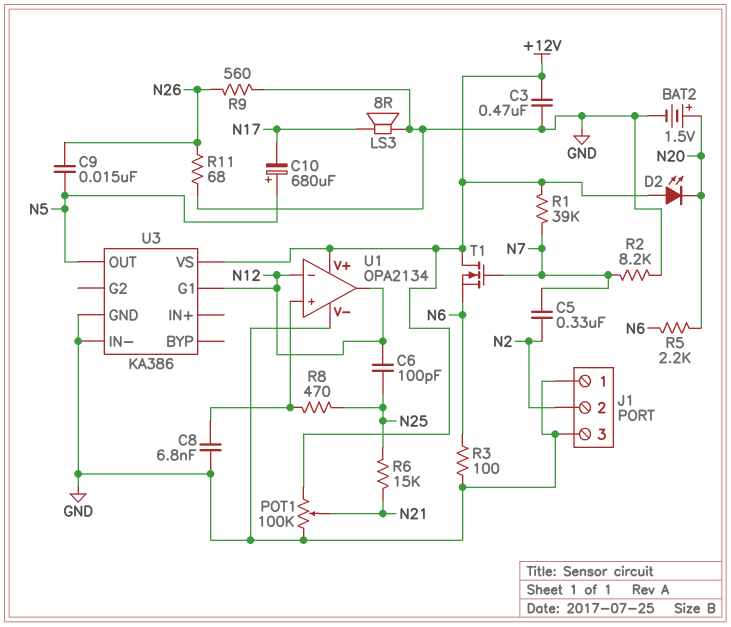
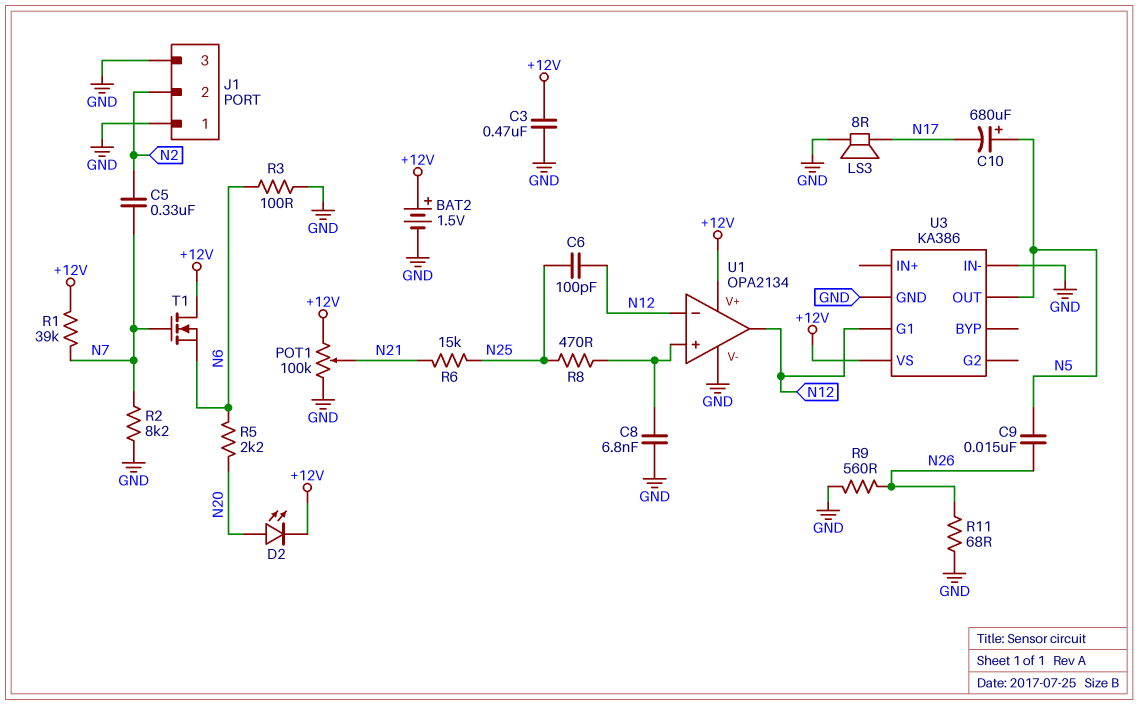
BAT2: 1.5V (plus N20, minus GND) -> 1.5V (plus +12V, minus GND)
D2: LED (A +12V, K N20) -> LED (A N20, K +12V)

